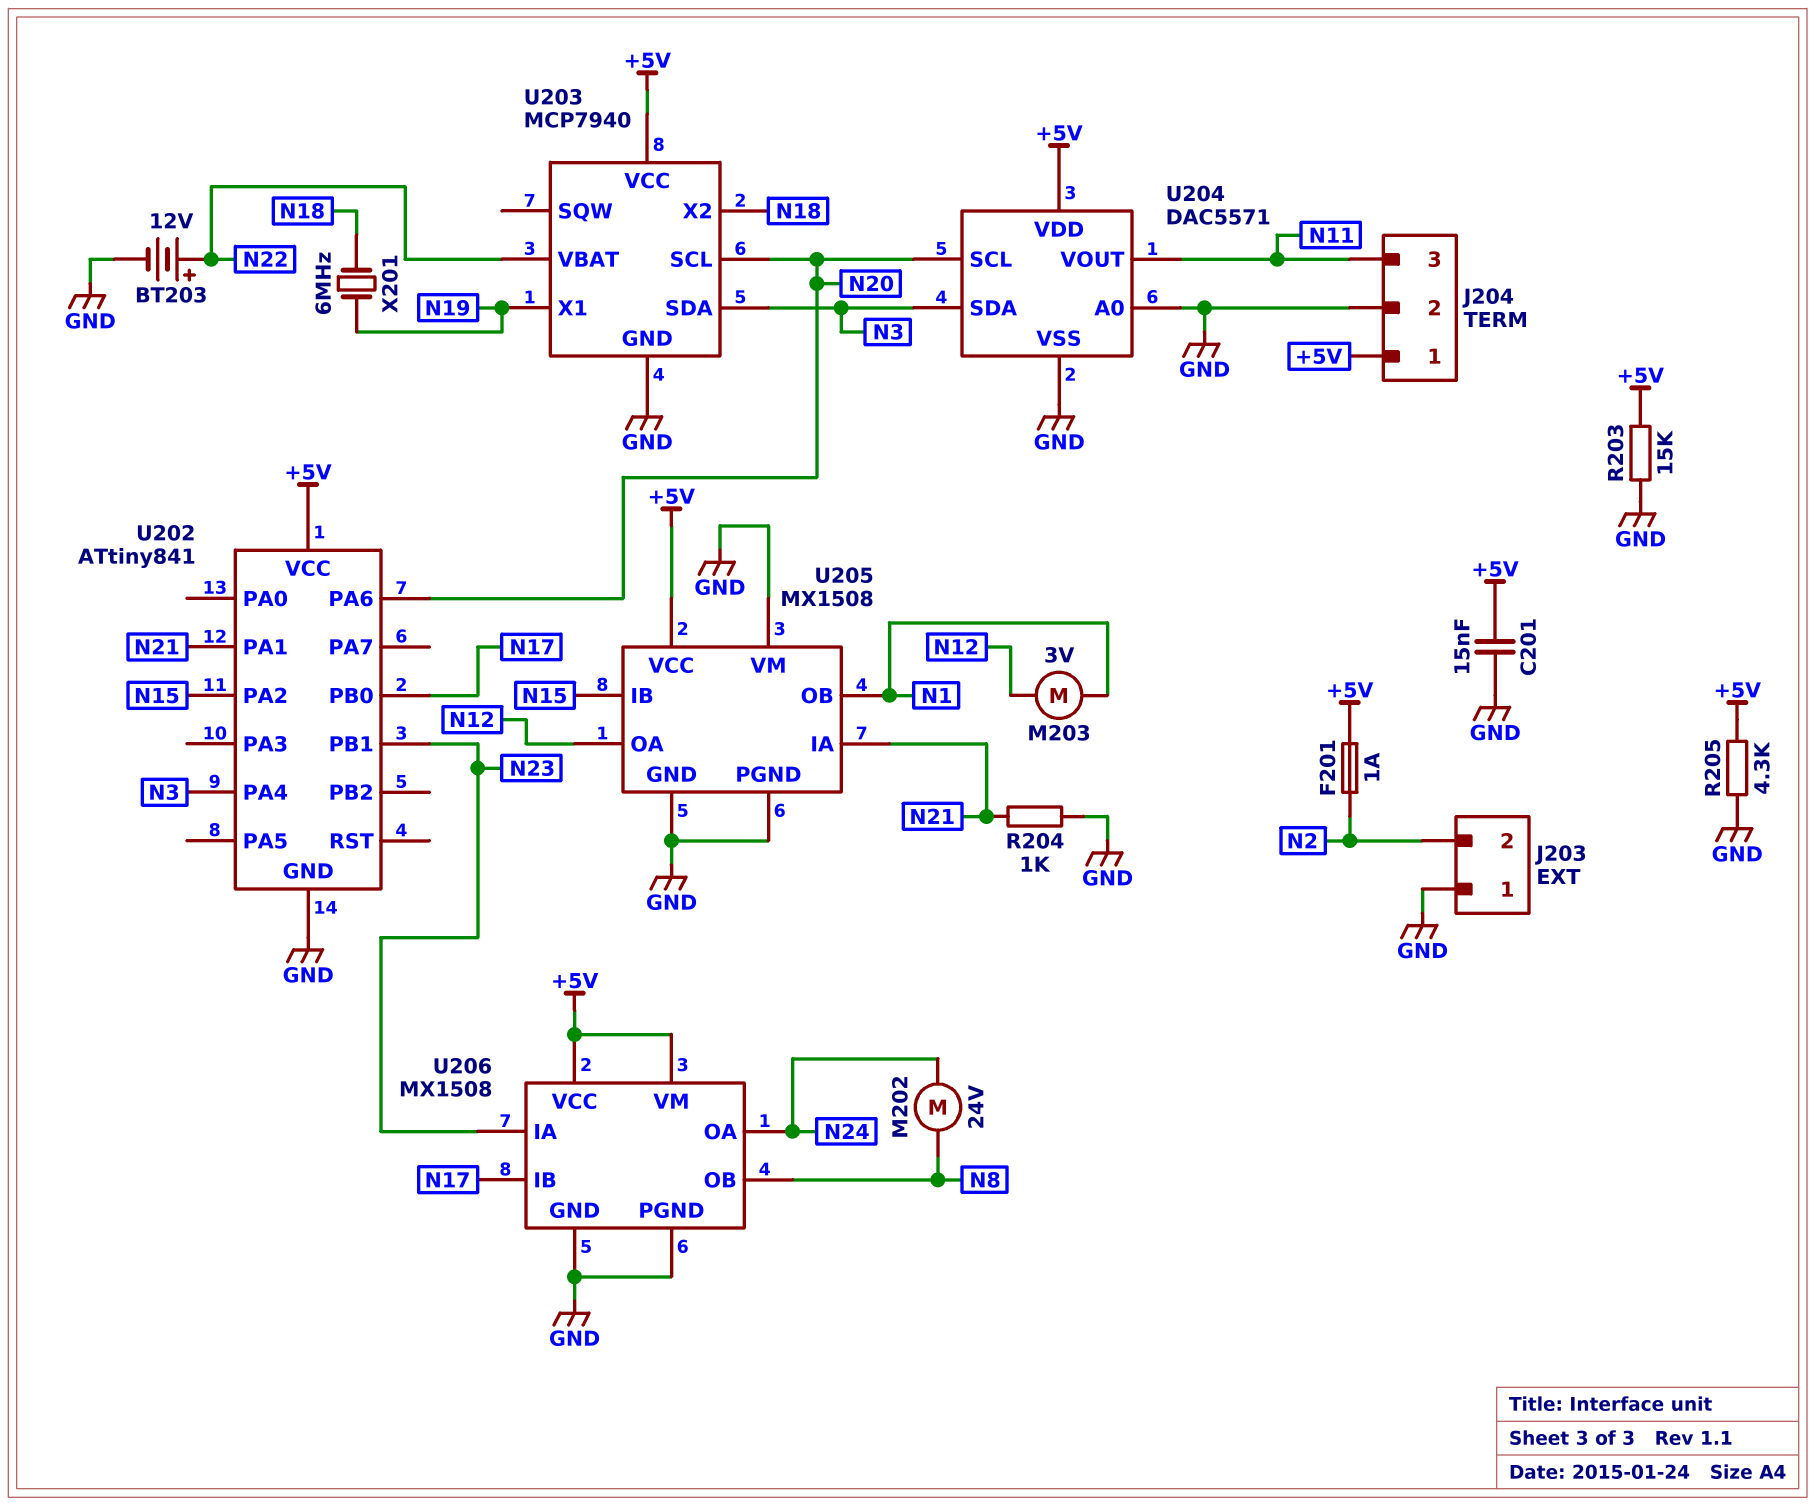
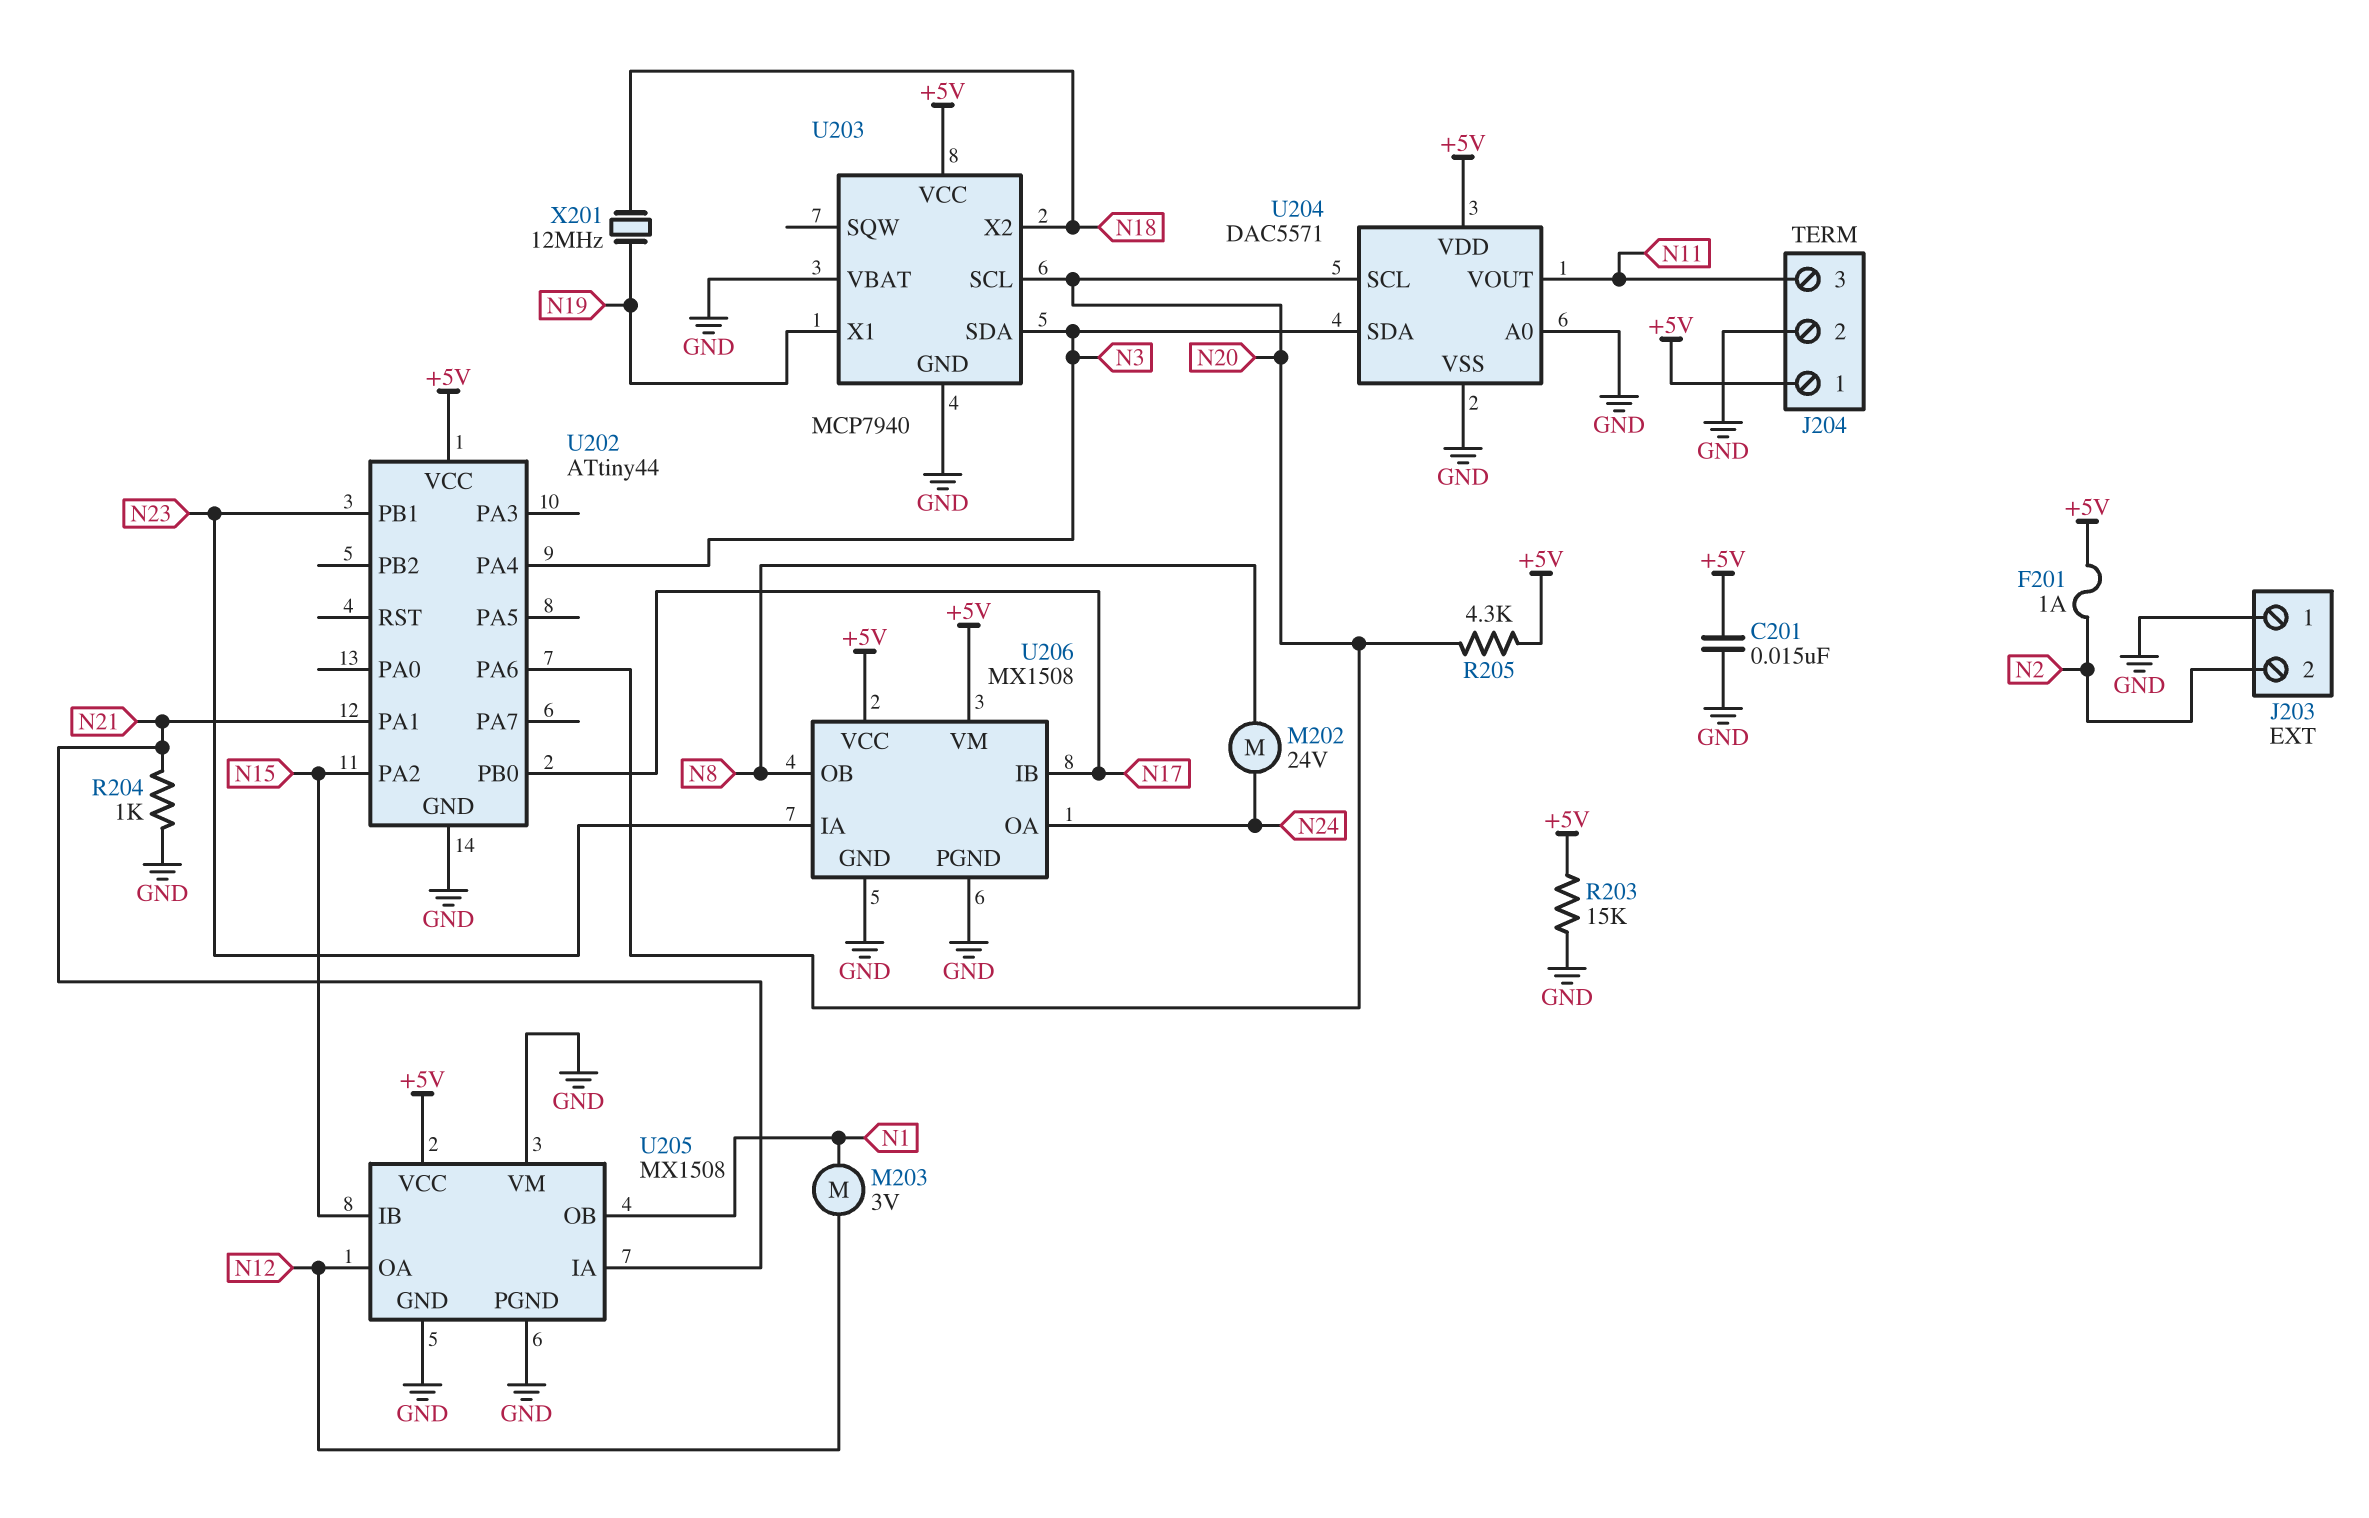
BT203: 12V (plus N22, minus GND) -> none
R205: 4.3k (+5V, GND) -> 4.3k (+5V, N20)
U202: ATtiny841 -> ATtiny44
U203 pin VBAT: N22 -> GND
X201: 6MHz (N18, N19) -> 12MHz (N18, N19)

